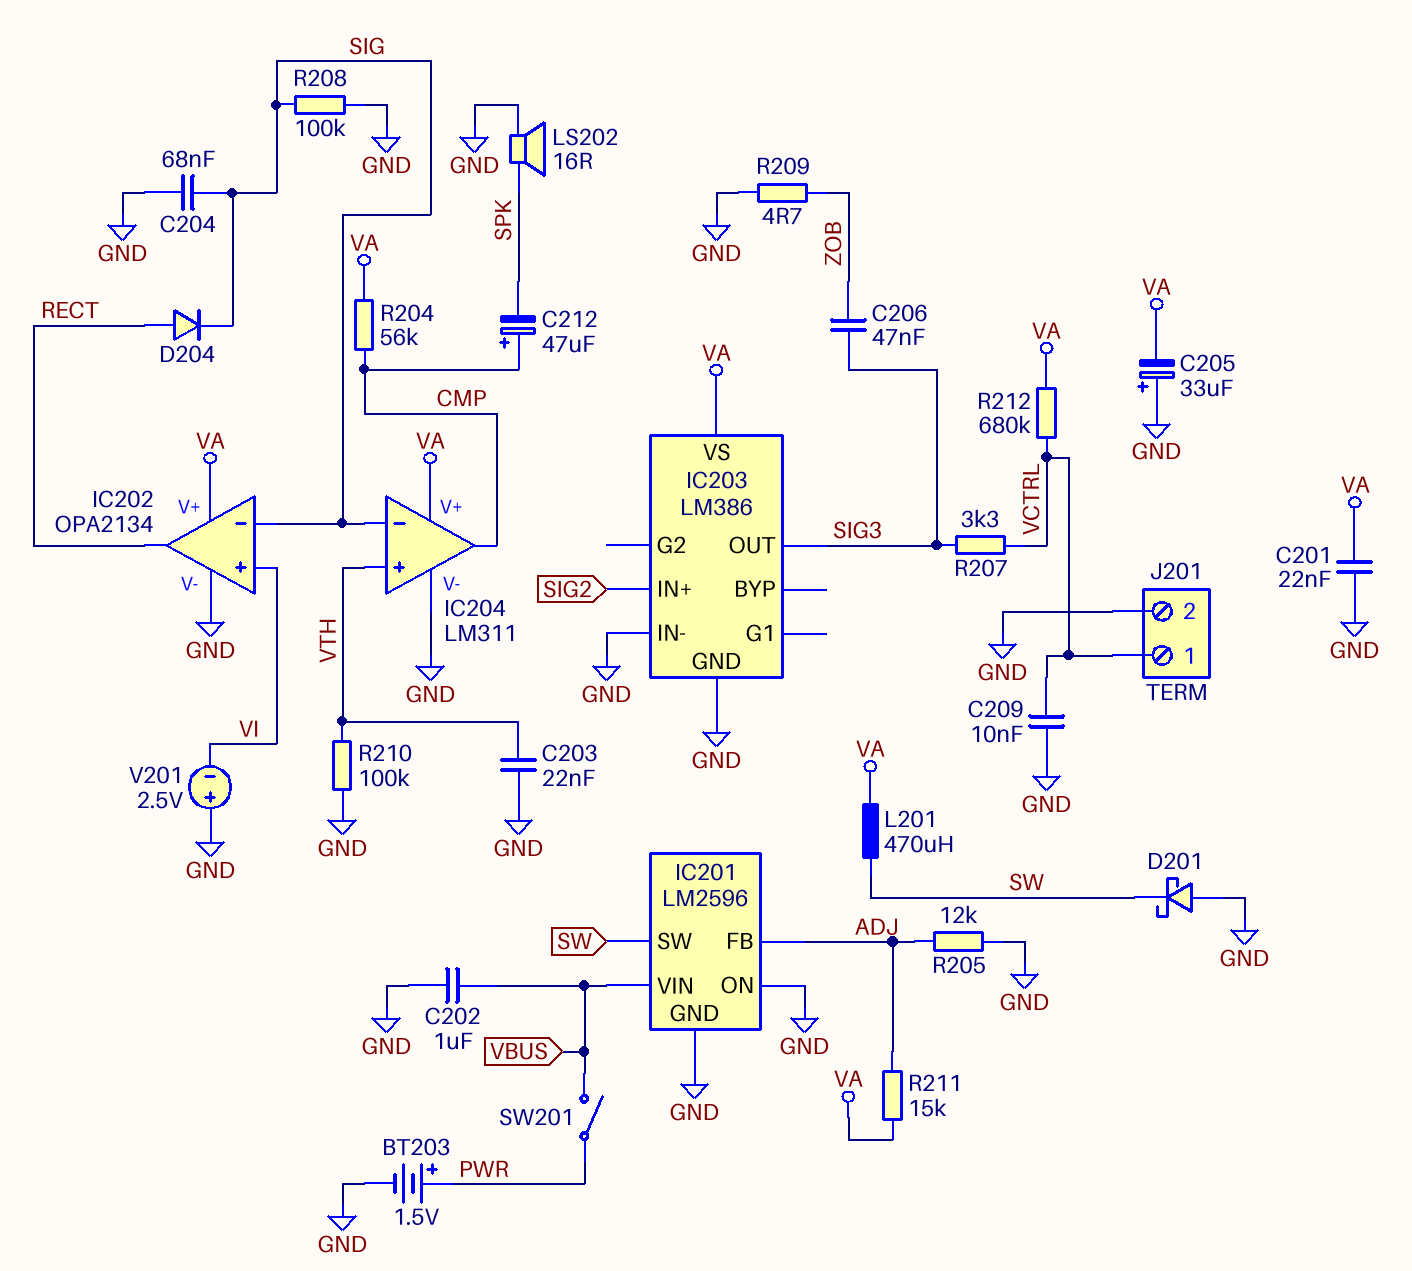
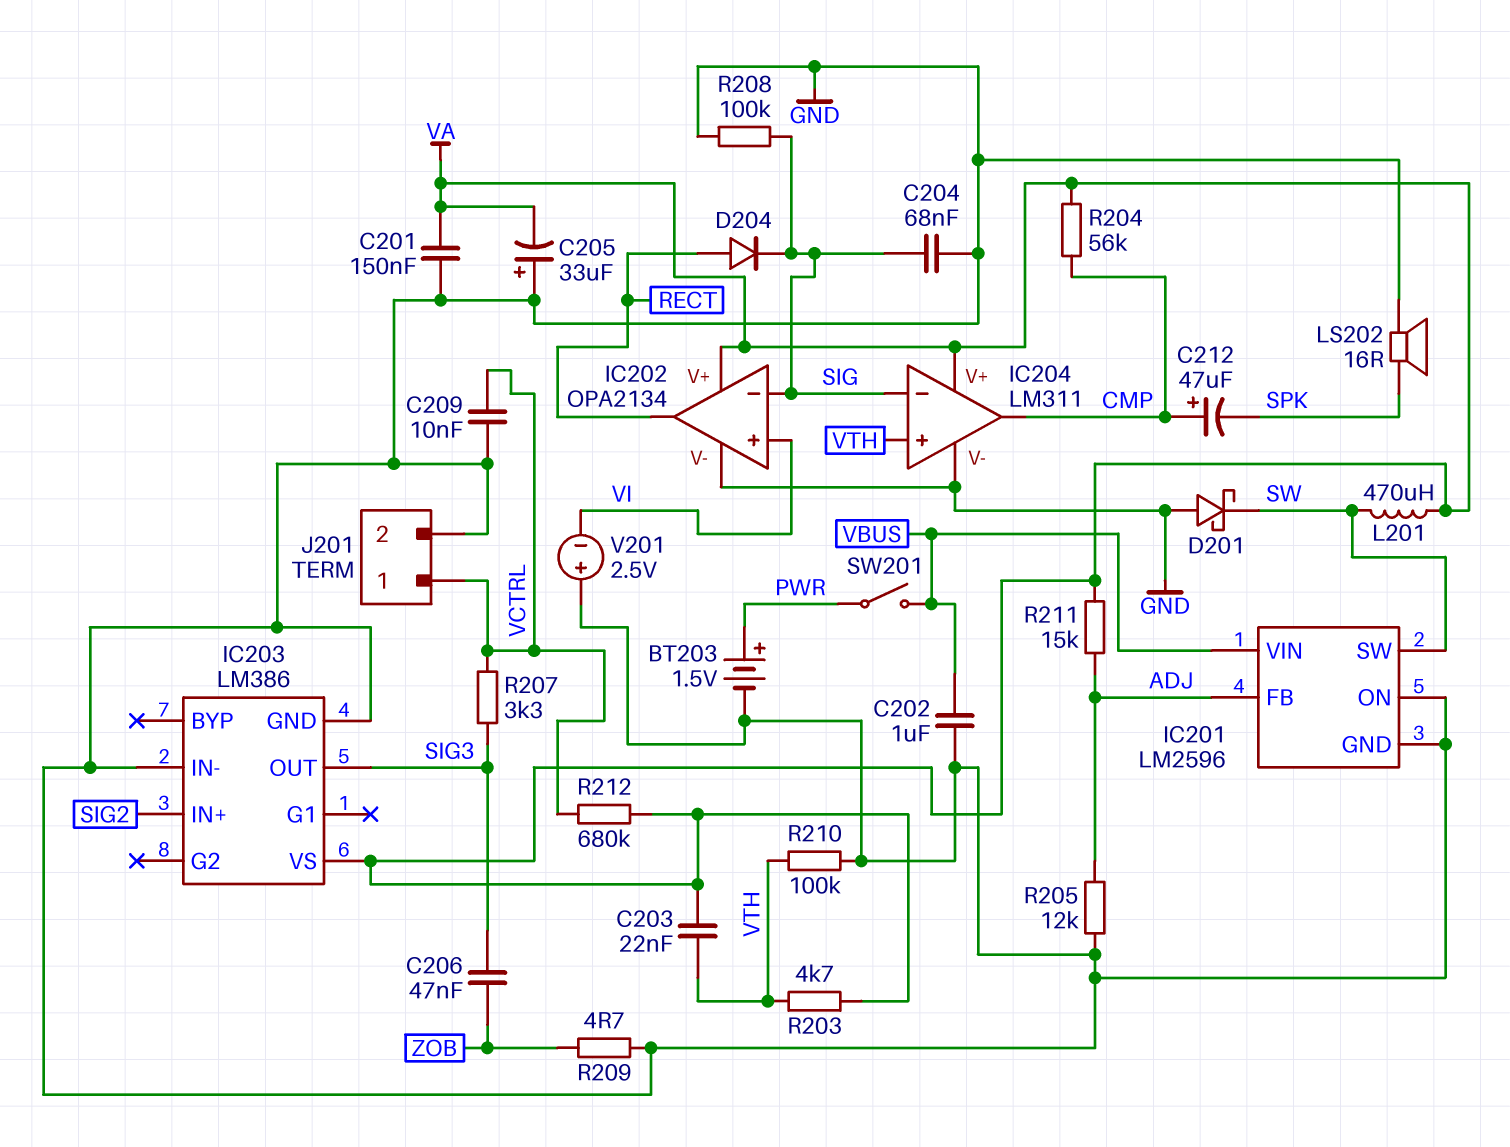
C201: 22nF (GND, VA) -> 150nF (GND, VA)
C203: 22nF (GND, VTH) -> 22nF (VA, VTH)
R203: none -> 4.7k (VA, VTH)

